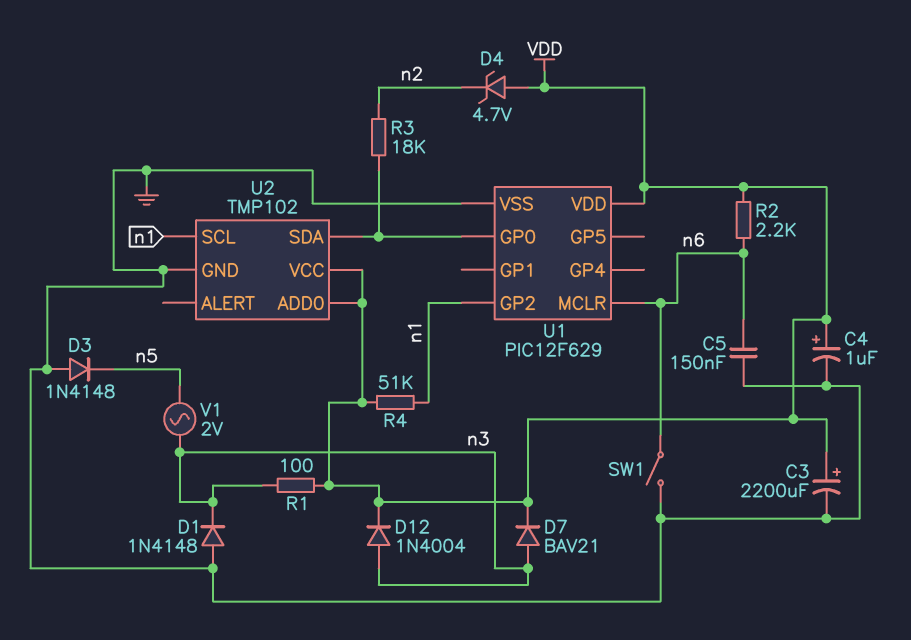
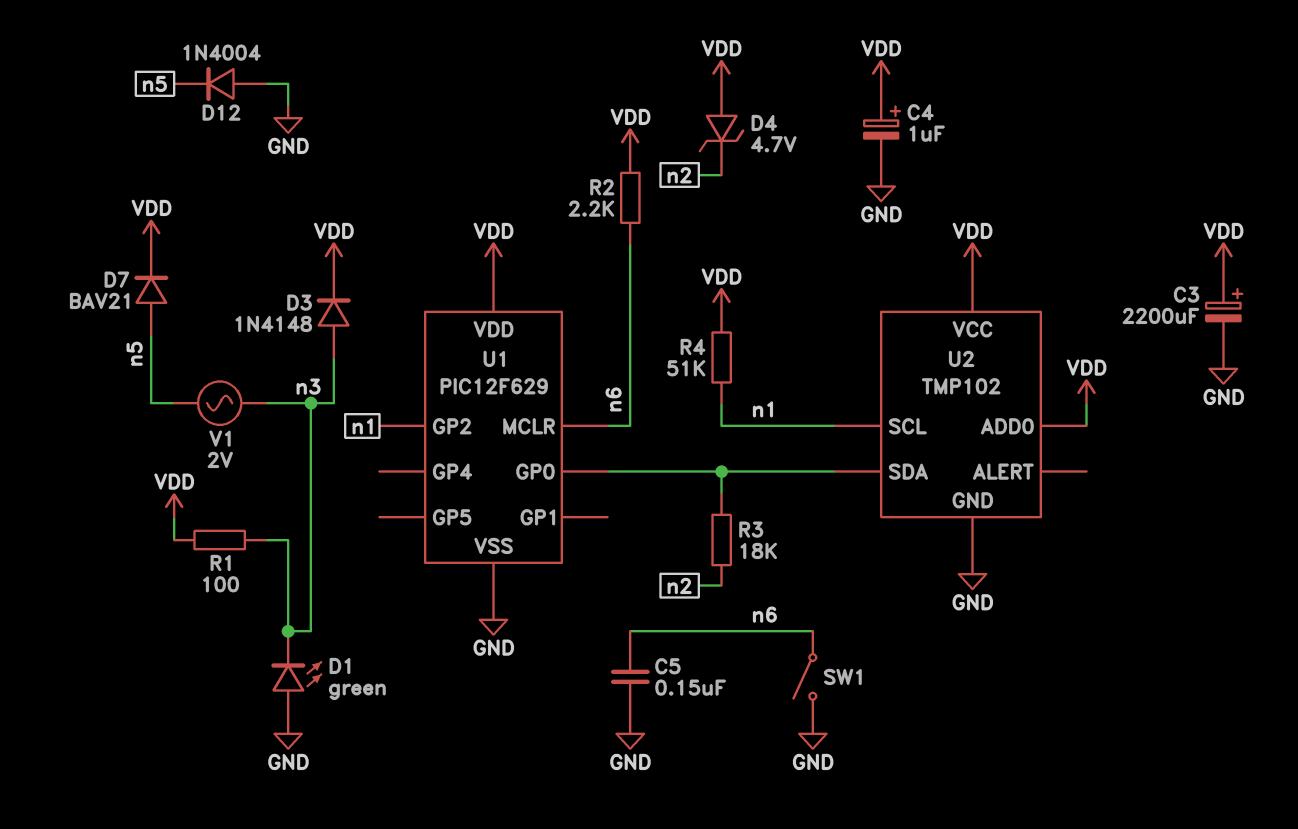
D1: diode 1N4148 (A GND, K n3) -> LED green (A GND, K n3)
D3: diode 1N4148 (A GND, K n5) -> diode 1N4148 (A n3, K VDD)
D7: diode BAV21 (A n3, K VDD) -> diode BAV21 (A n5, K VDD)
D12: diode 1N4004 (A n3, K VDD) -> diode 1N4004 (A GND, K n5)

